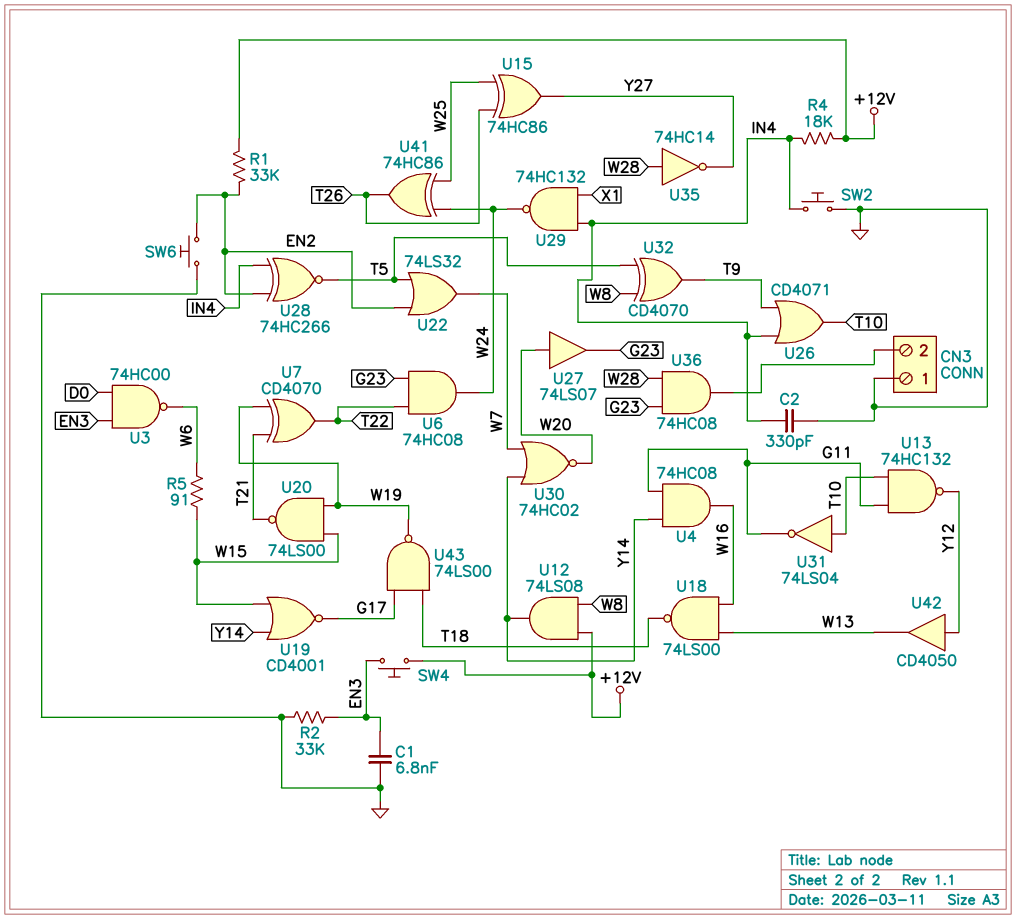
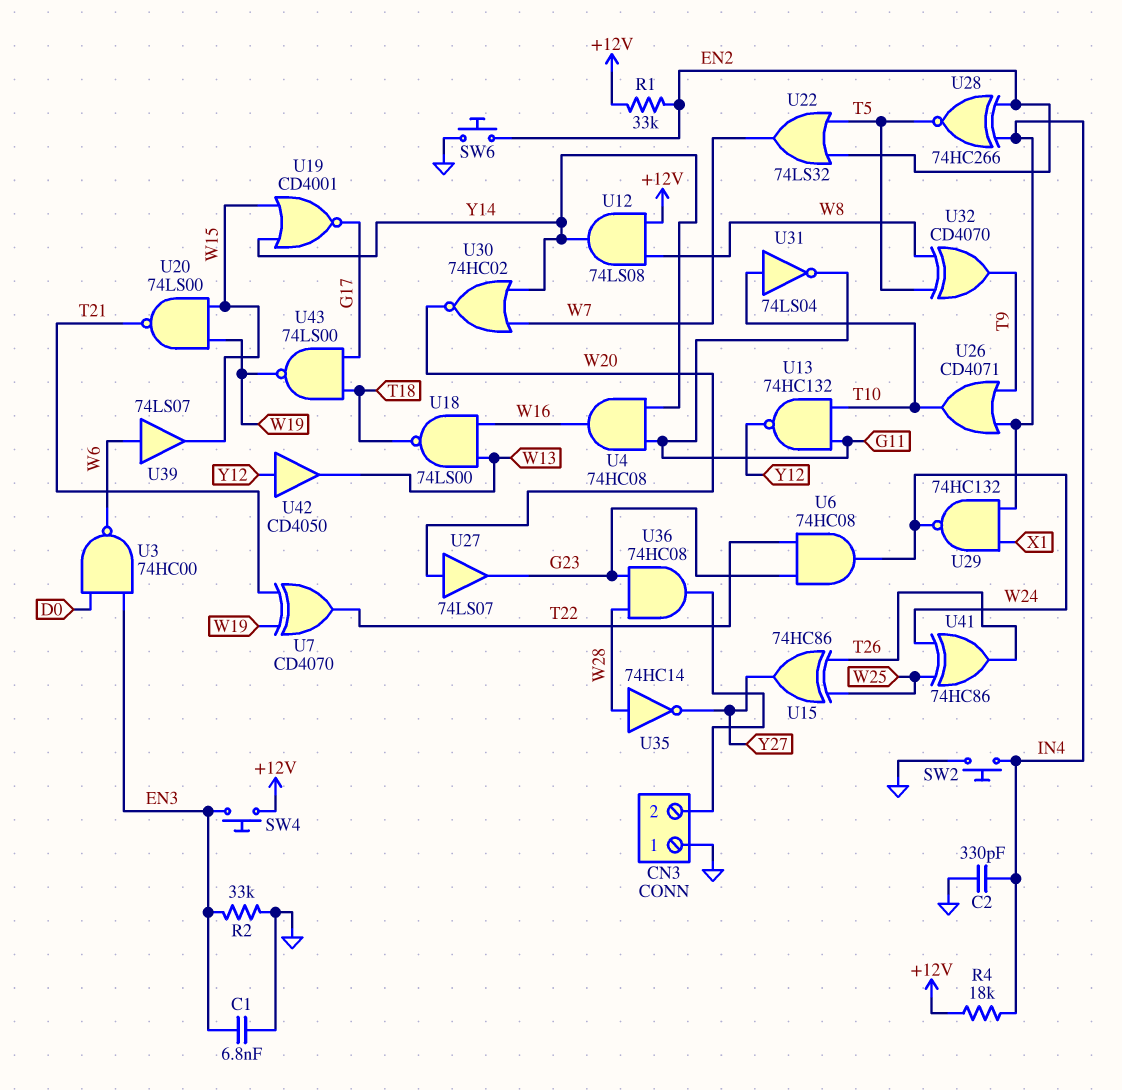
R5: 91 (W6, W15) -> none
U39: none -> buffer 74LS07 (in W6, out W15)

